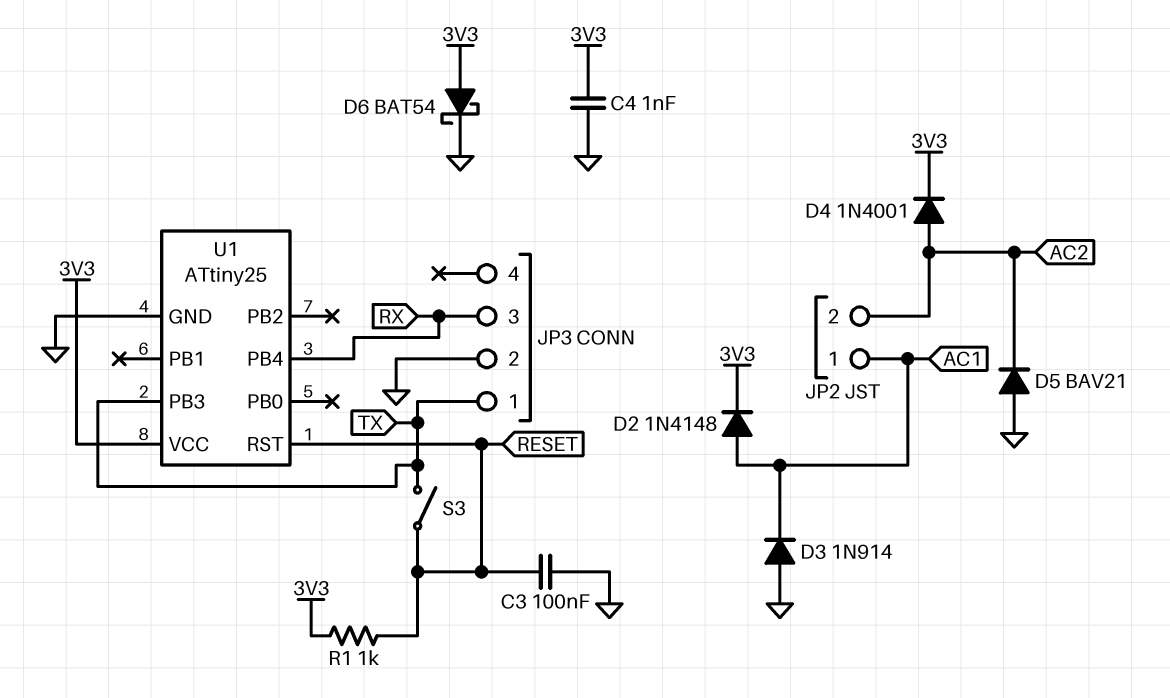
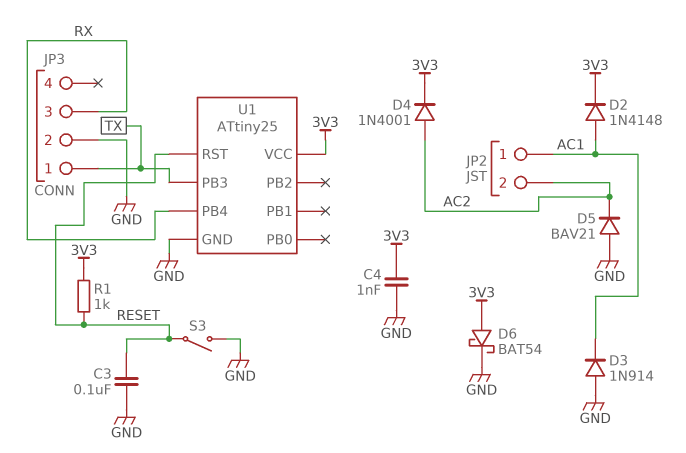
S3: switch (RESET, TX) -> switch (GND, RESET)

